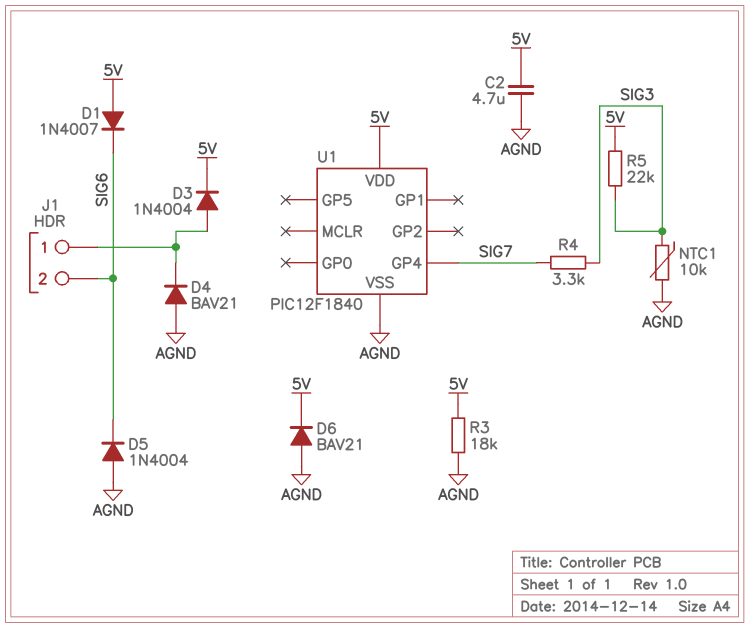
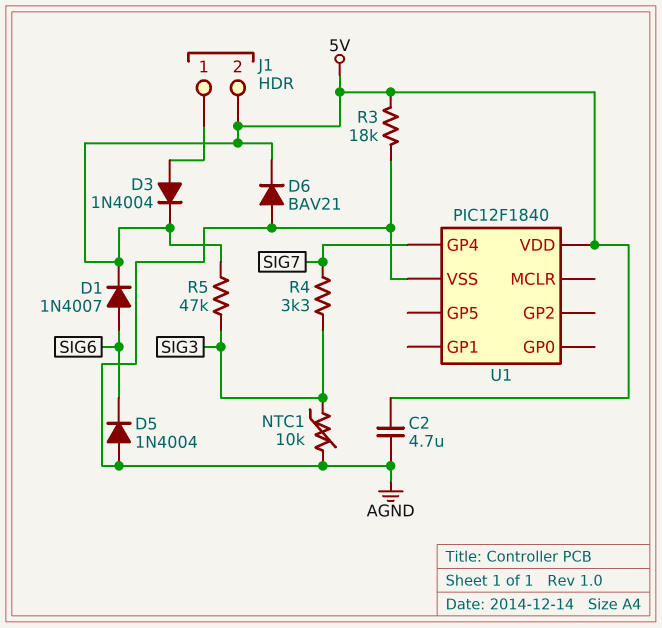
D1: diode 1N4007 (A 5V, K SIG6) -> diode 1N4007 (A SIG6, K 5V)
D4: diode BAV21 (A AGND, K J1/1) -> none
J1 pin 2: SIG6 -> 5V
R5: 22k (5V, SIG3) -> 47k (5V, SIG3)

